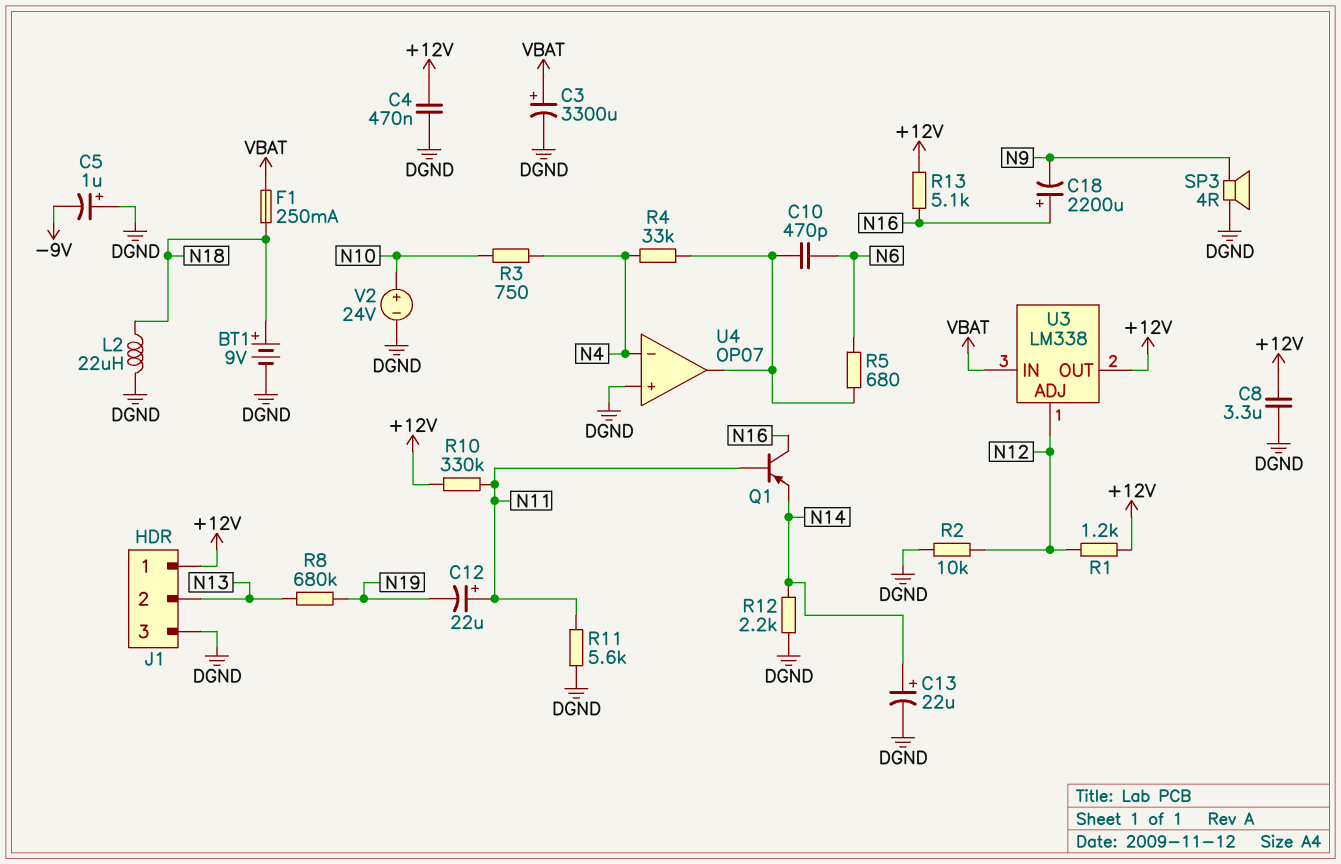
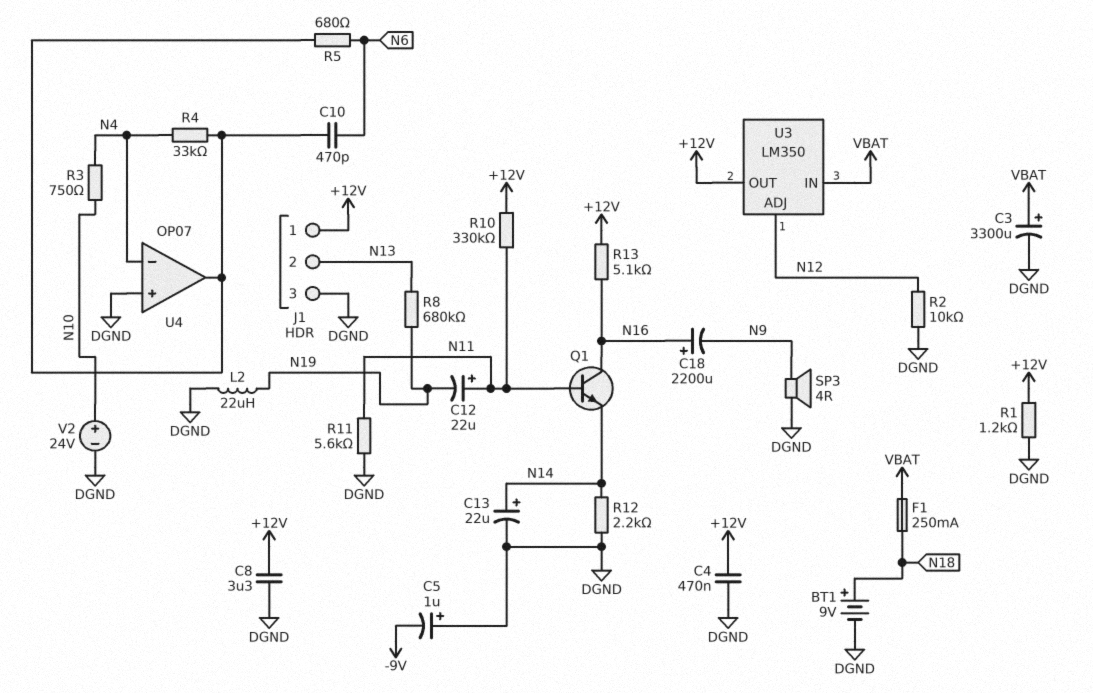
L2: 22uH (DGND, N18) -> 22uH (DGND, N19)
Q1: PNP (B N11, C N16, E N14) -> NPN (B N11, C N16, E N14)
R1: 1.2k (+12V, N12) -> 1.2k (+12V, DGND)
U3: LM338 -> LM350

